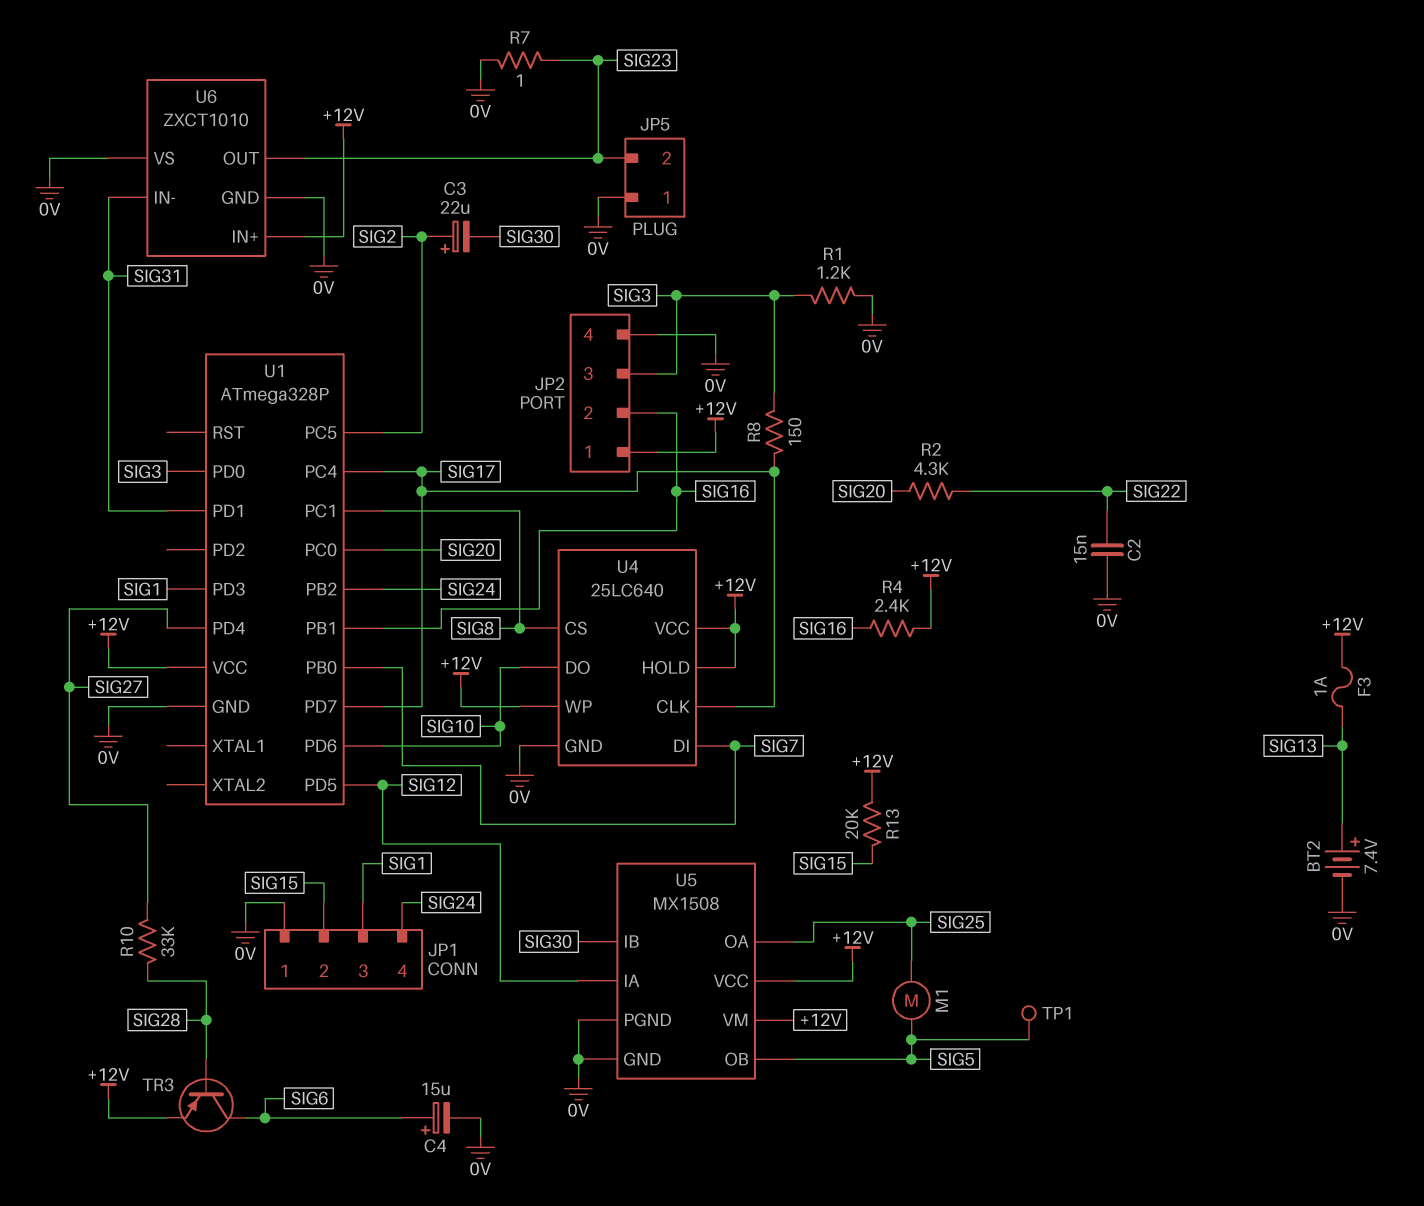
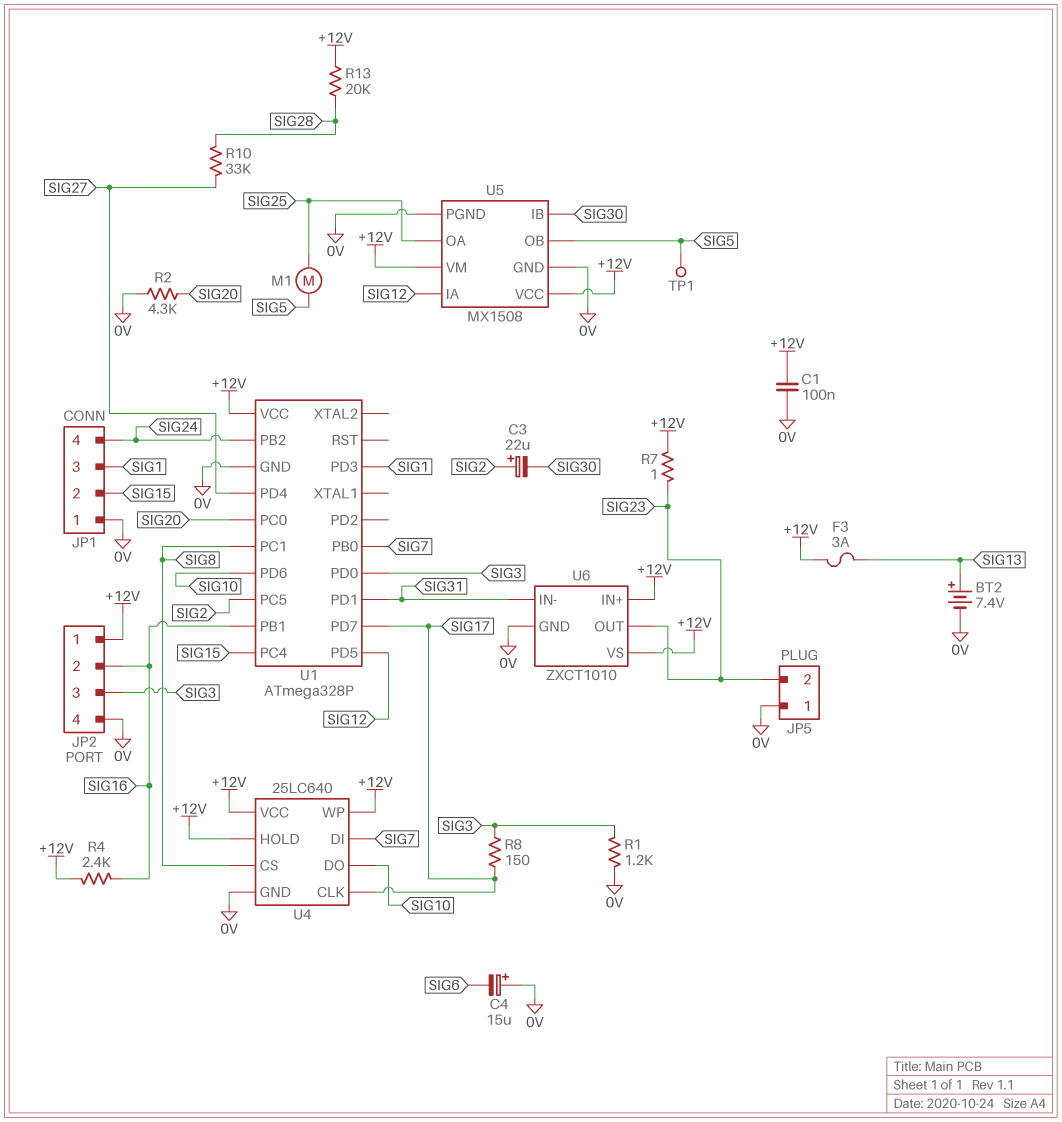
C1: none -> 100nF (+12V, 0V)
C2: 15nF (0V, SIG22) -> none
C4: 15uF (plus SIG6, minus 0V) -> 15uF (plus 0V, minus SIG6)
F3: 1A (+12V, SIG13) -> 3A (+12V, SIG13)
R2: 4.3k (SIG20, SIG22) -> 4.3k (0V, SIG20)
R7: 1 (0V, SIG23) -> 1 (+12V, SIG23)
R13: 20k (+12V, SIG15) -> 20k (+12V, SIG28)
TR3: PNP (B SIG28, C SIG6, E +12V) -> none
U1 pin PC4: SIG17 -> SIG15
U6 pin VS: 0V -> +12V

